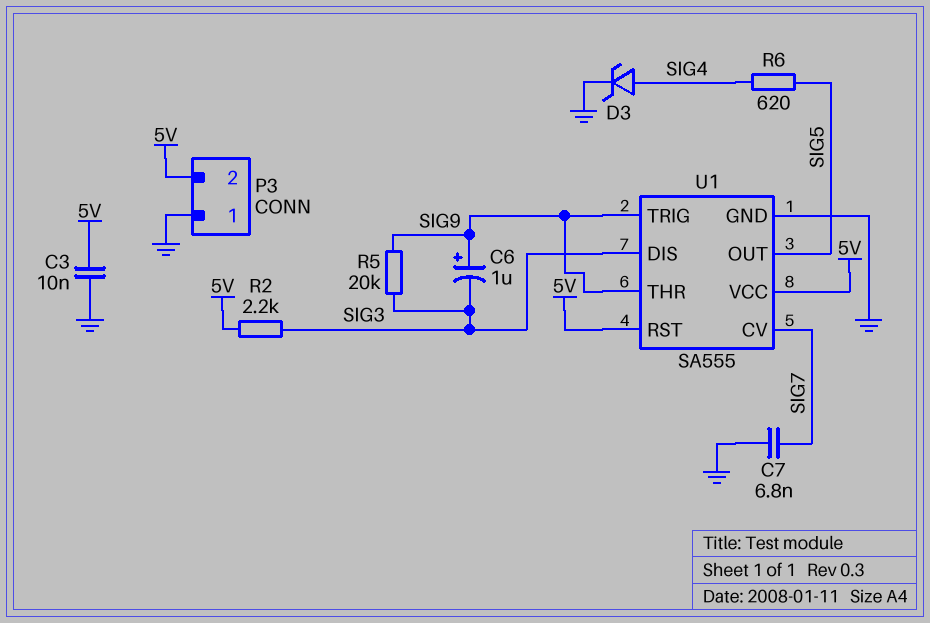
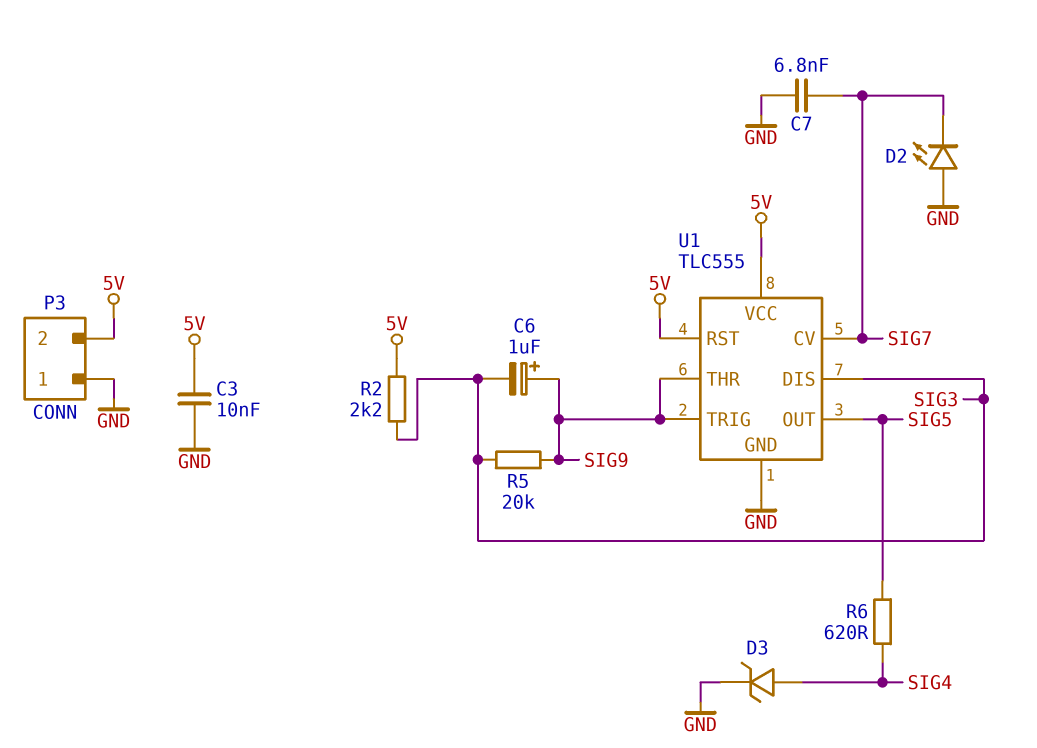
D2: none -> LED (A GND, K SIG7)
U1: SA555 -> TLC555

